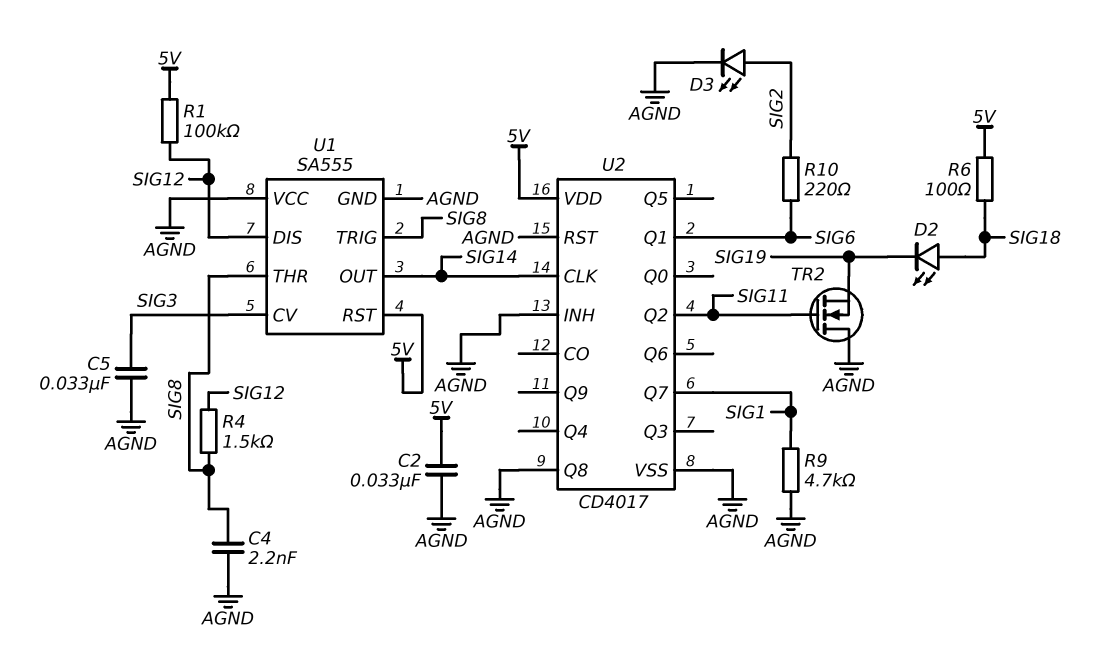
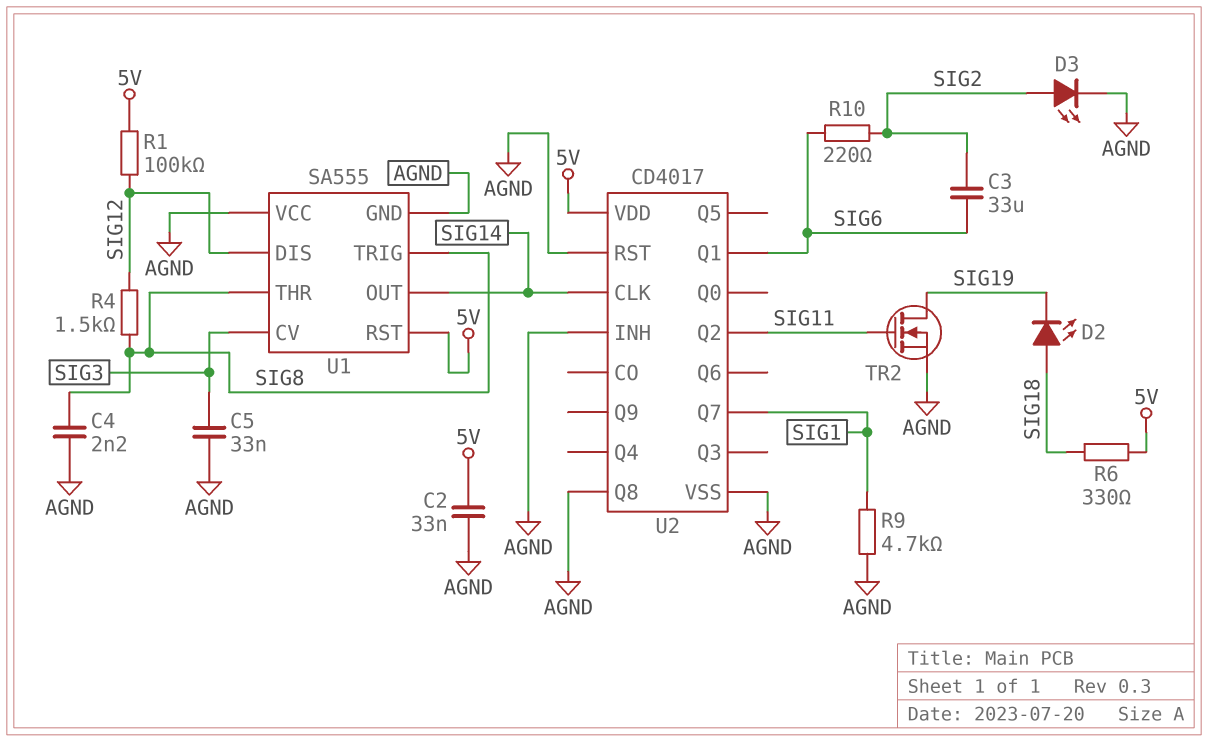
C3: none -> 33uF (SIG2, SIG6)
R6: 100 (5V, SIG18) -> 330 (5V, SIG18)
TR2: NMOS (G SIG11, D AGND, S SIG19) -> NMOS (G SIG11, D SIG19, S AGND)

